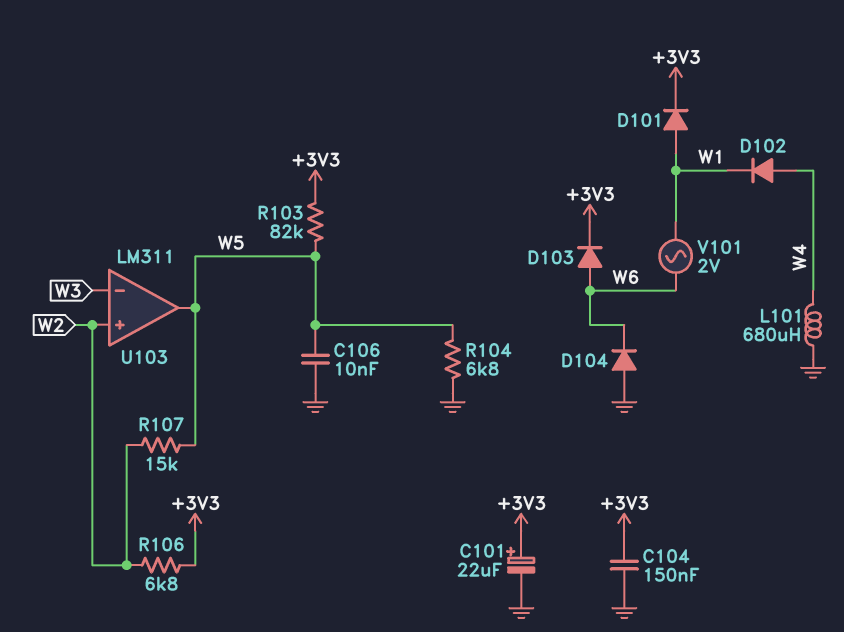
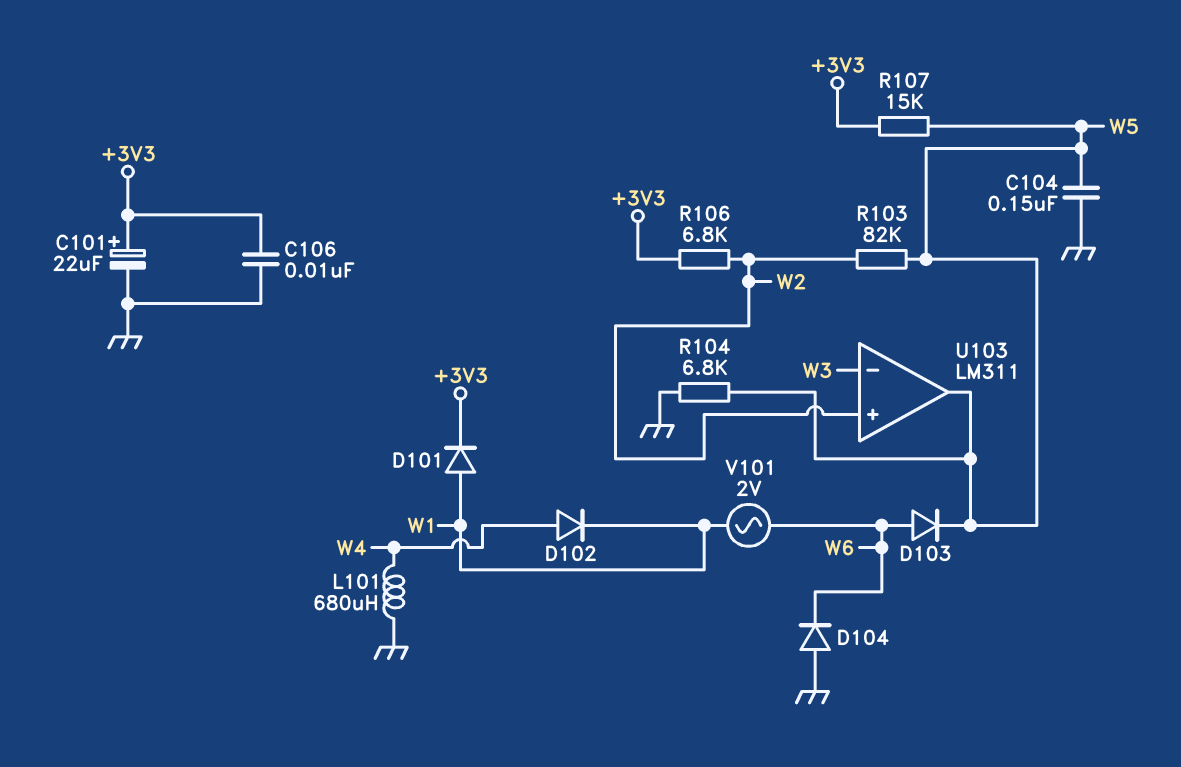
C104: 150nF (+3V3, GND) -> 150nF (GND, W5)
C106: 10nF (GND, W5) -> 10nF (+3V3, GND)
D103: diode (A W6, K +3V3) -> diode (A W6, K W5)
R103: 82k (+3V3, W5) -> 82k (W2, W5)
R107: 15k (W2, W5) -> 15k (+3V3, W5)

